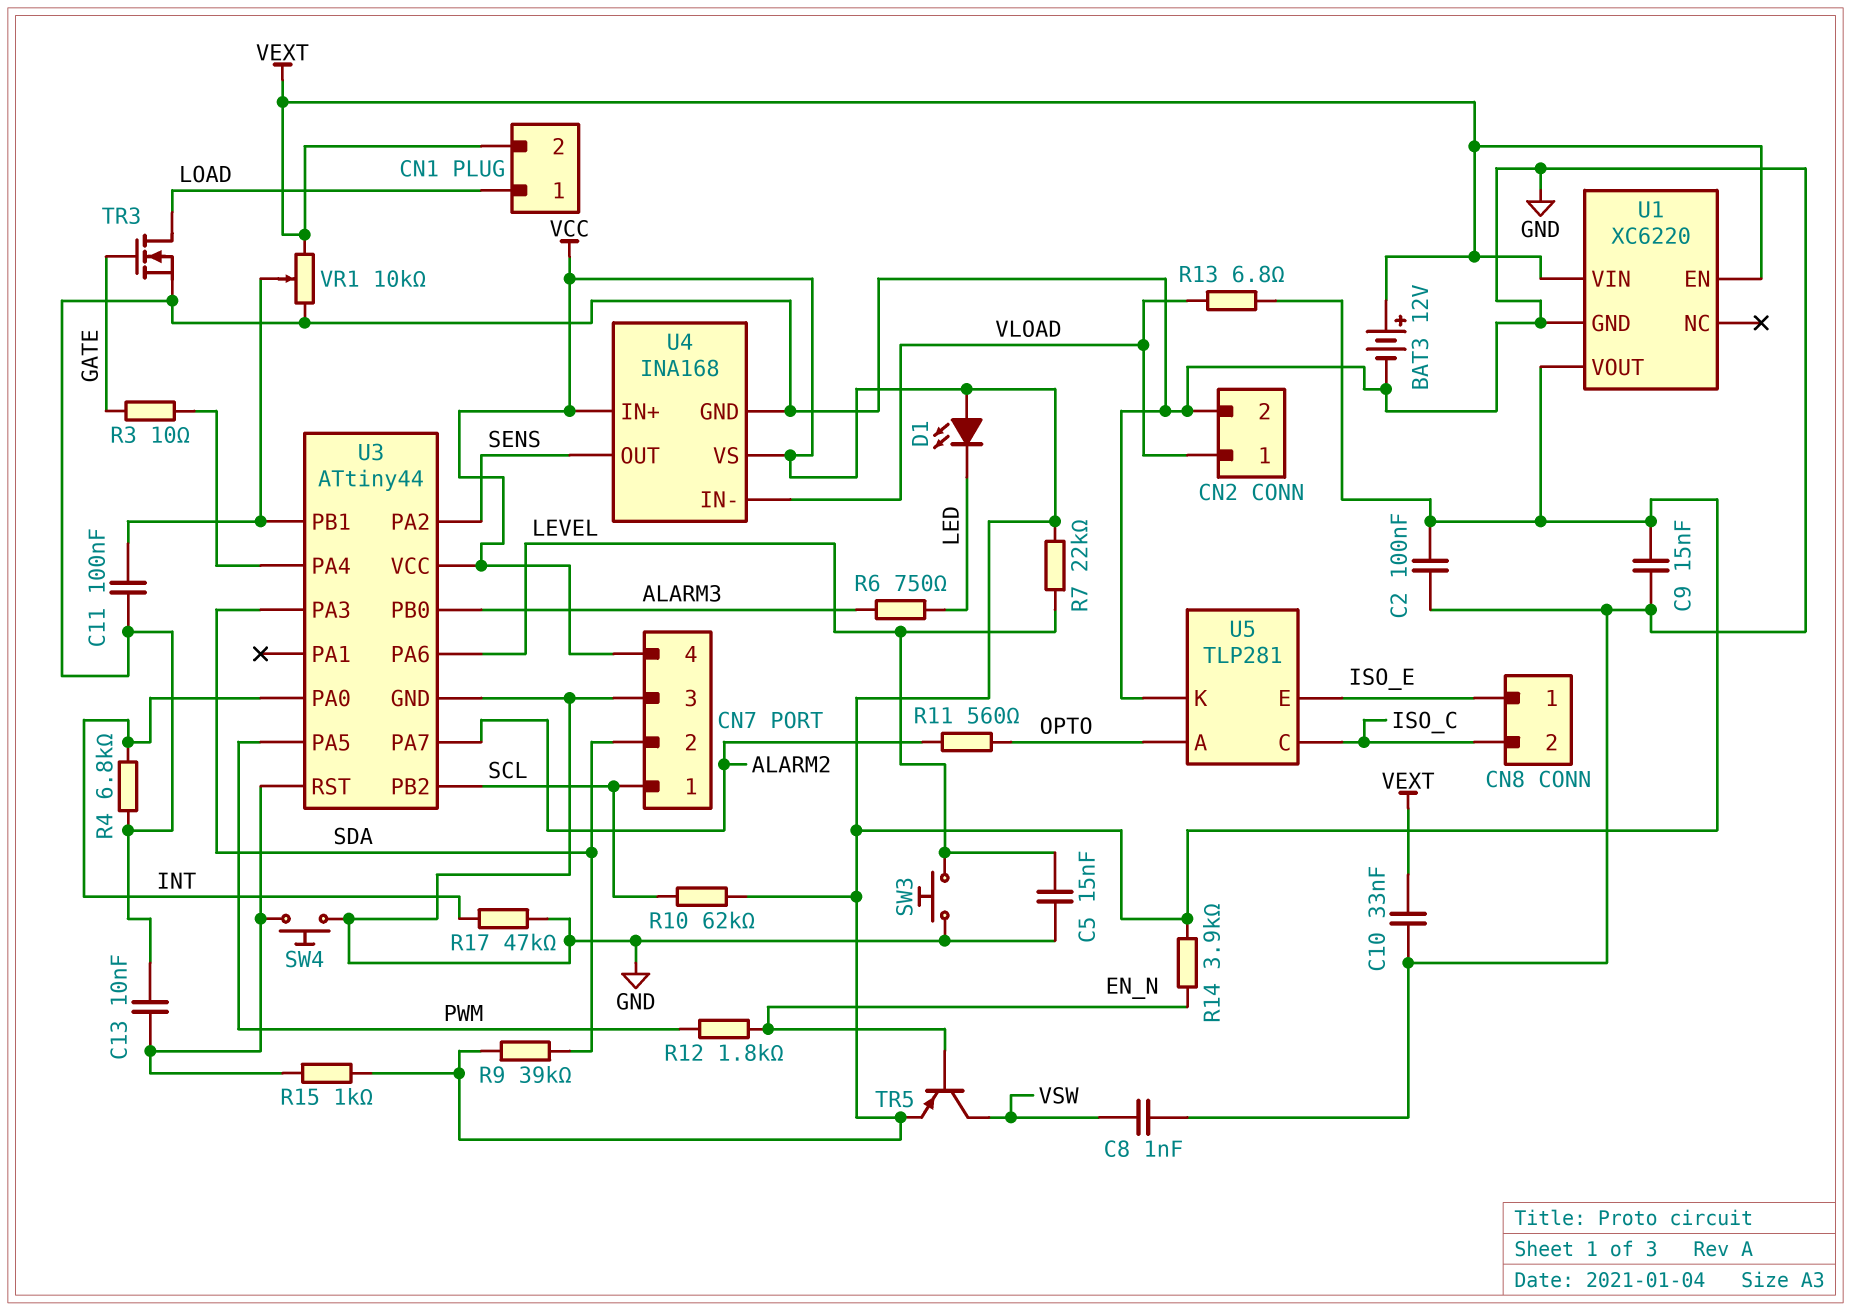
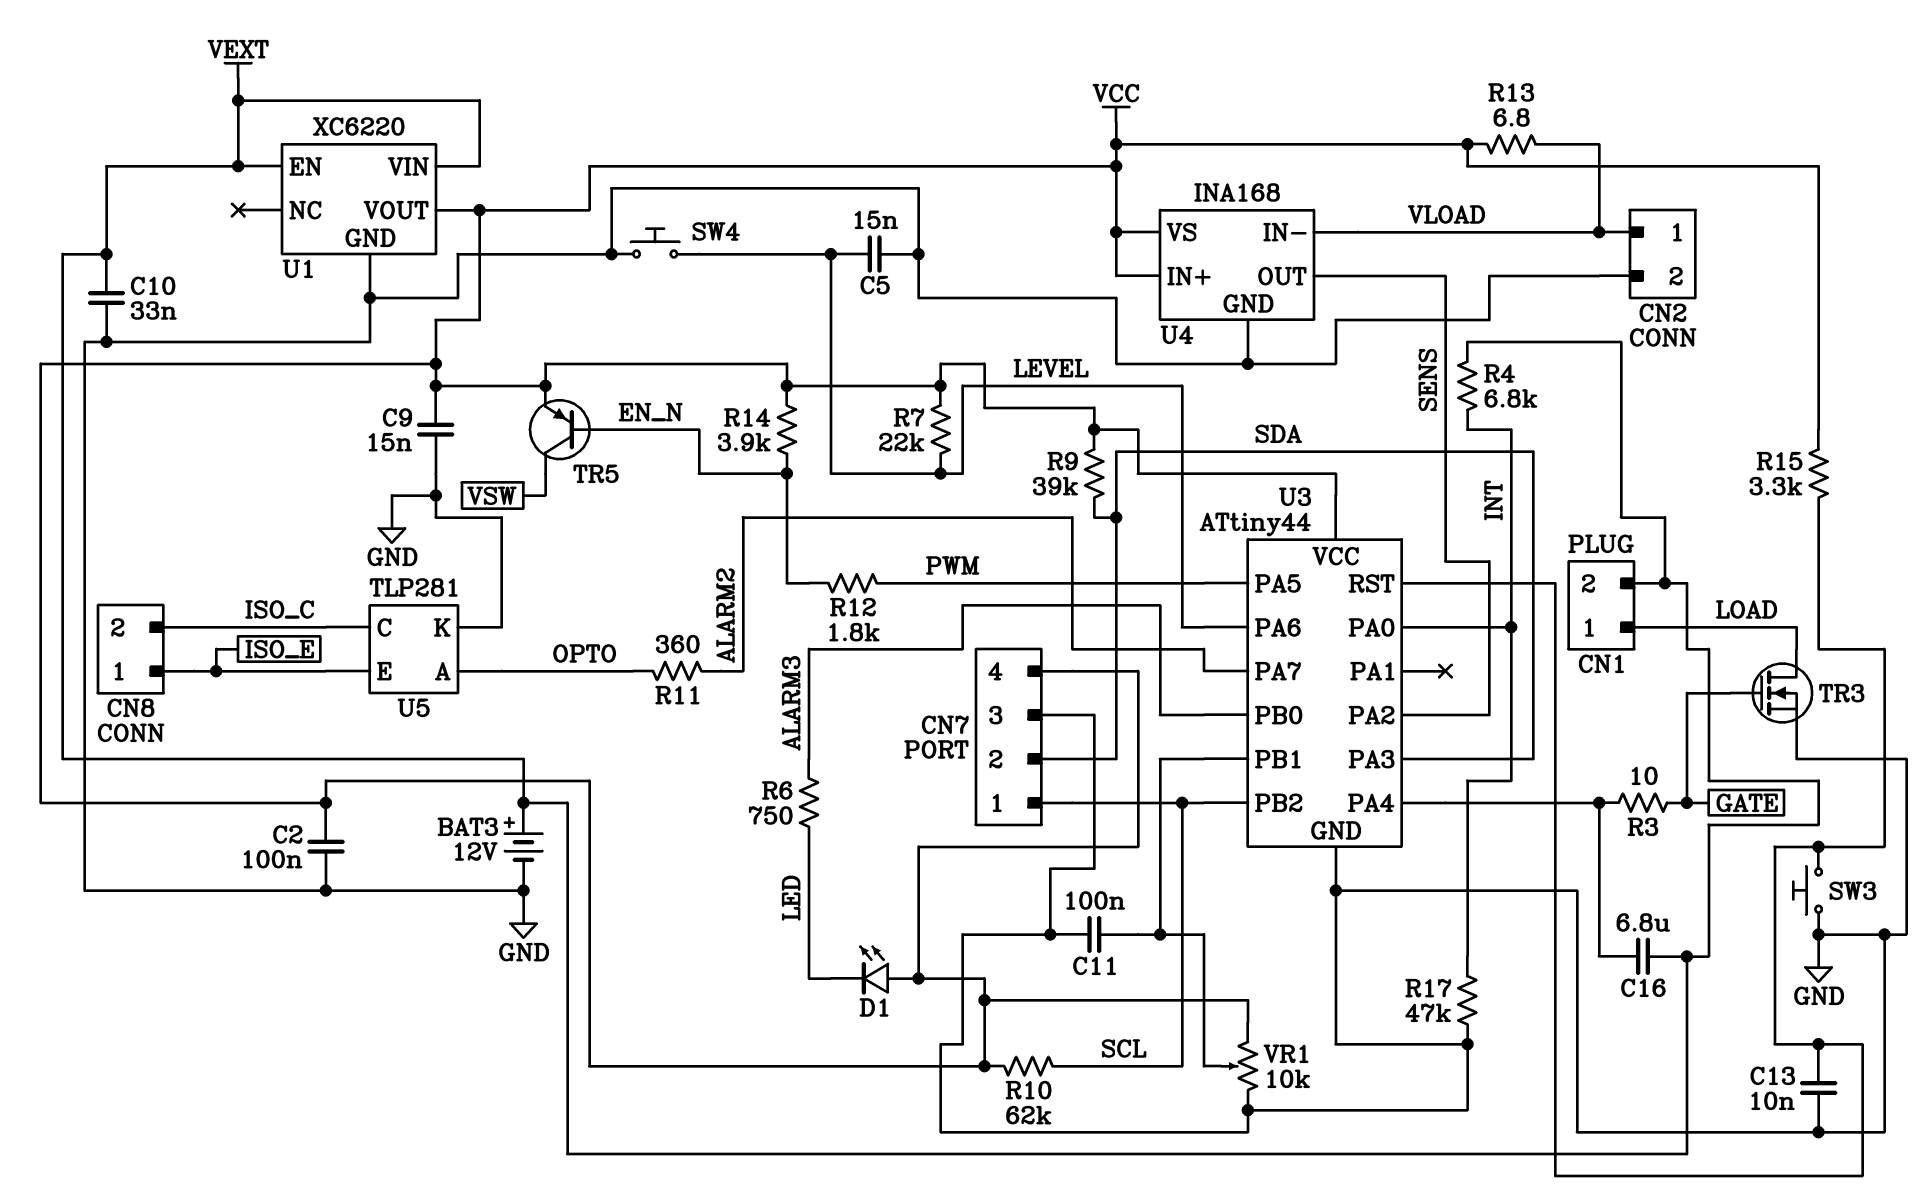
C8: 1nF (GND, VSW) -> none
C16: none -> 6.8uF (U3/PA4, VEXT)
R4: 6.8k (GND, INT) -> 6.8k (INT, VEXT)
R11: 560 (ALARM2, OPTO) -> 360 (ALARM2, OPTO)
R15: 1k (U3/RST, VCC) -> 3.3k (U3/RST, VCC)
SW3: button (GND, LEVEL) -> button (GND, U3/RST)
SW4: button (GND, U3/RST) -> button (GND, LEVEL)
VR1: 10k (GND, VEXT, wiper U3/PB1) -> 10k (GND, VCC, wiper U3/PB1)

